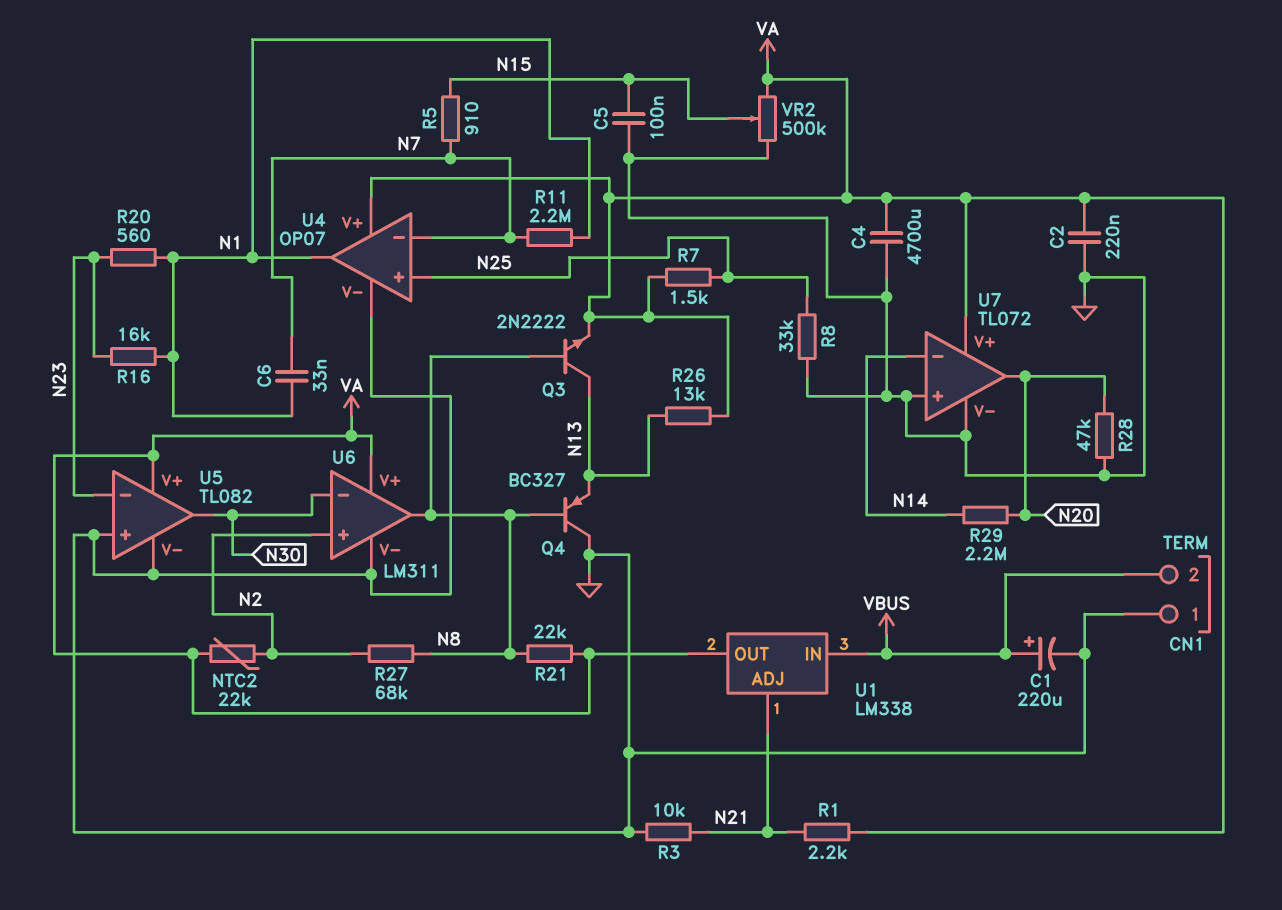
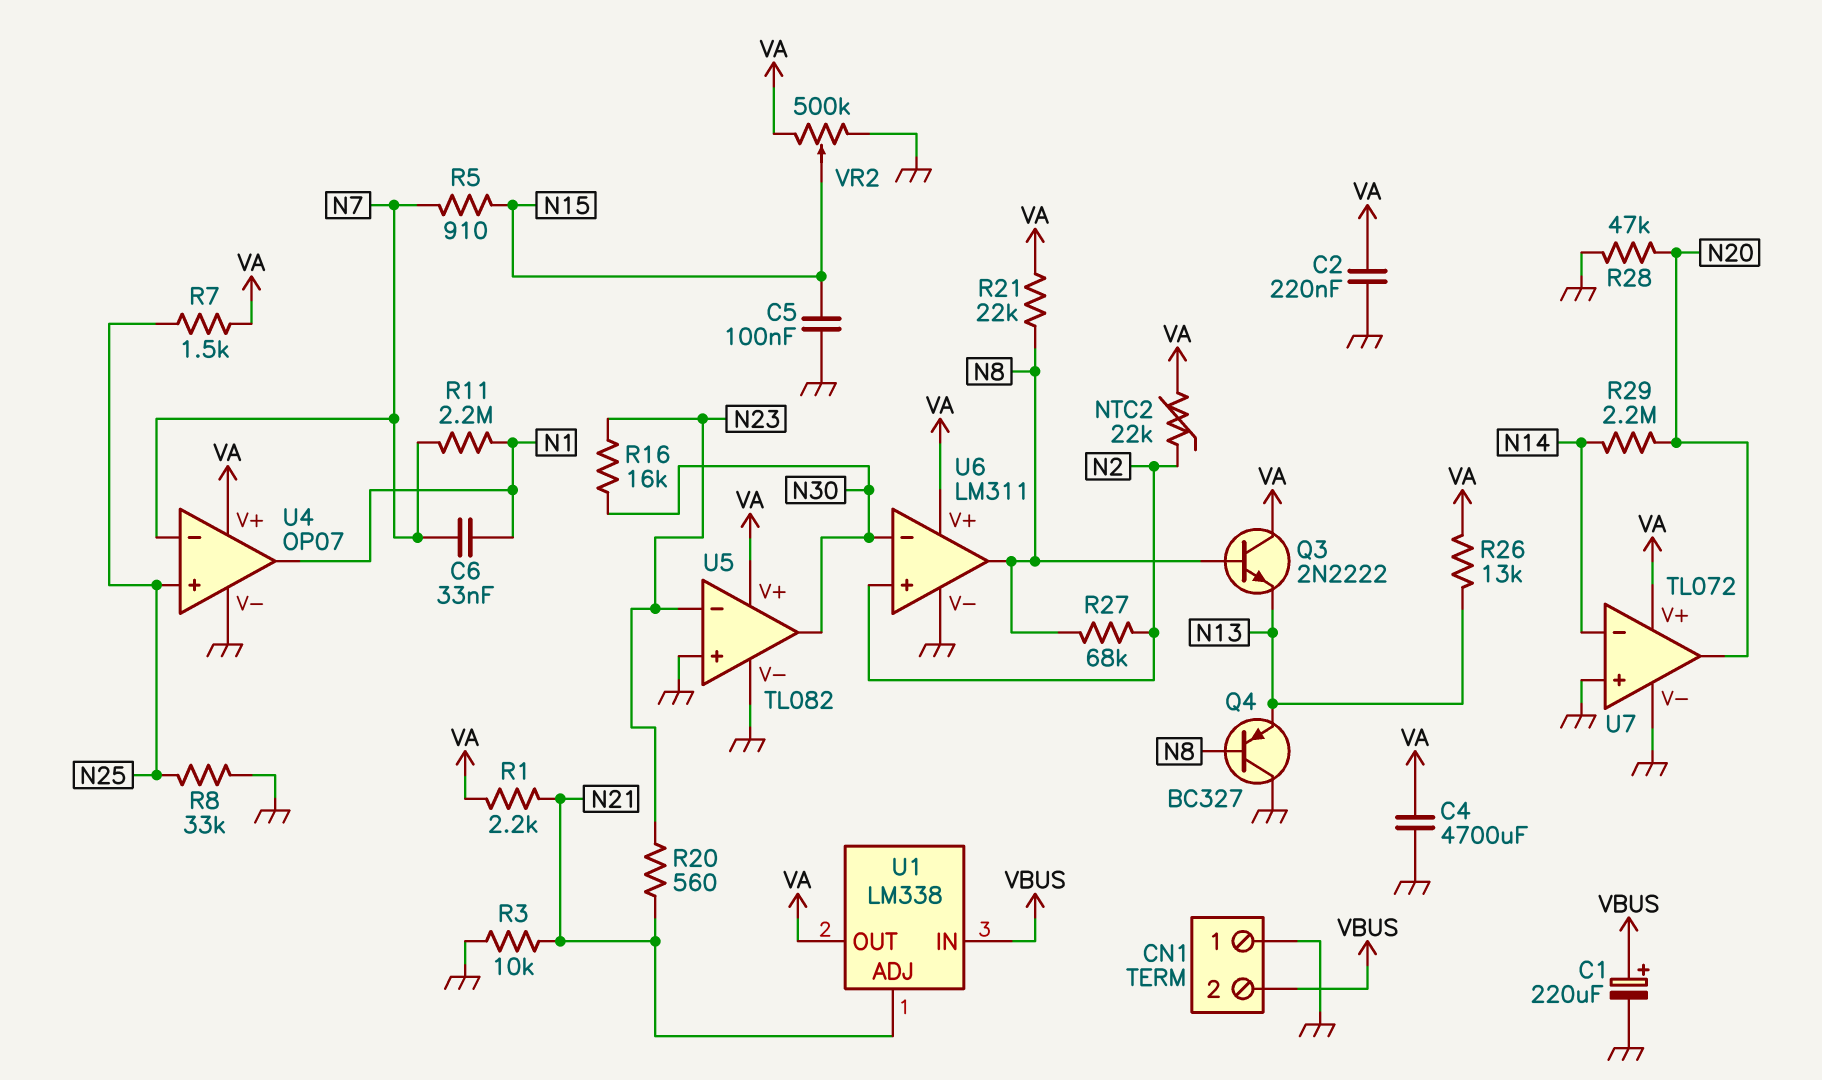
Q3: NPN 2N2222 (B N8, C N13, E VA) -> NPN 2N2222 (B N8, C VA, E N13)
R16: 16k (N1, N23) -> 16k (N23, N30)
R20: 560 (N1, N23) -> 560 (N21, N23)

